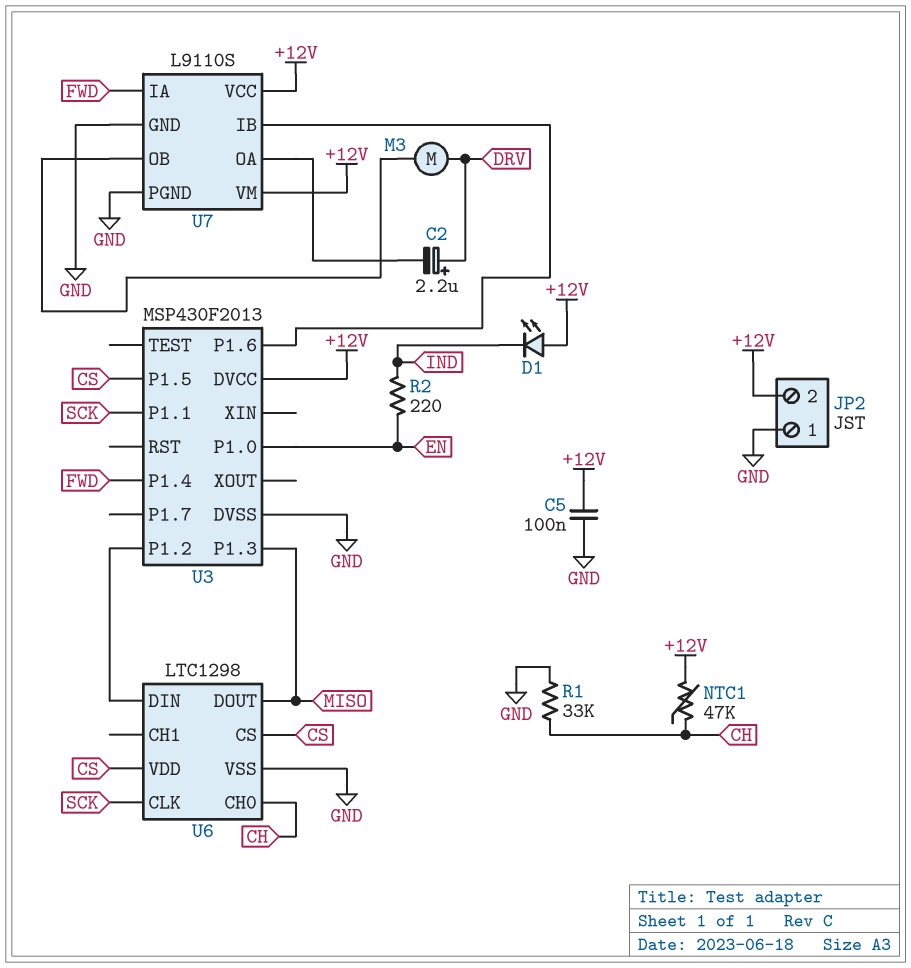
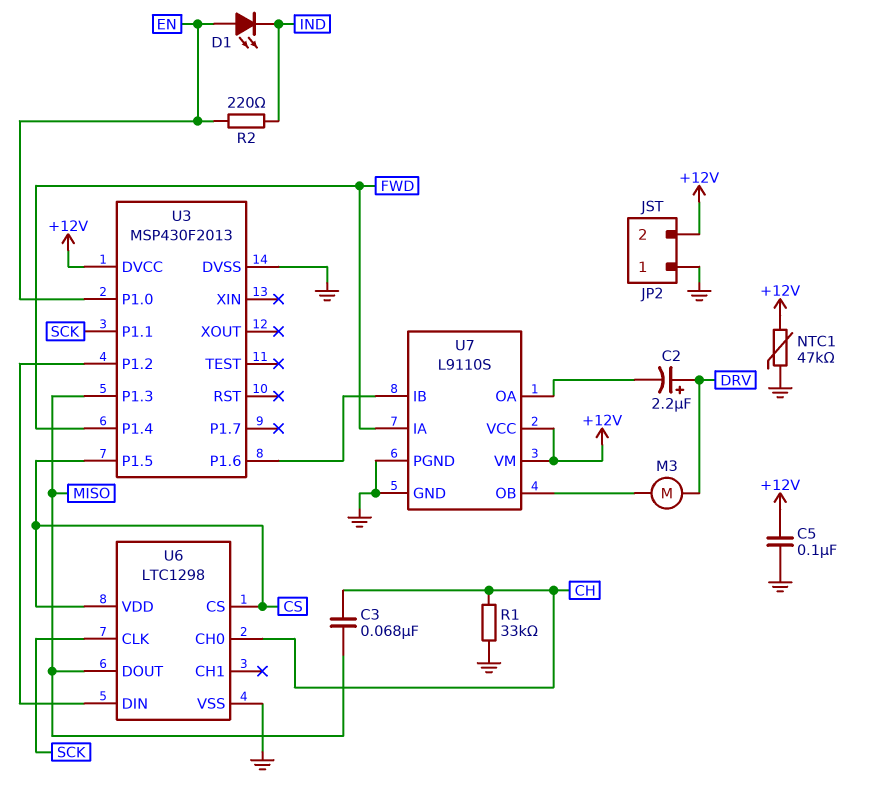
C3: none -> 68nF (CH, MISO)
D1: LED (A +12V, K IND) -> LED (A EN, K IND)
NTC1: 47k (+12V, CH) -> 47k (+12V, GND)

